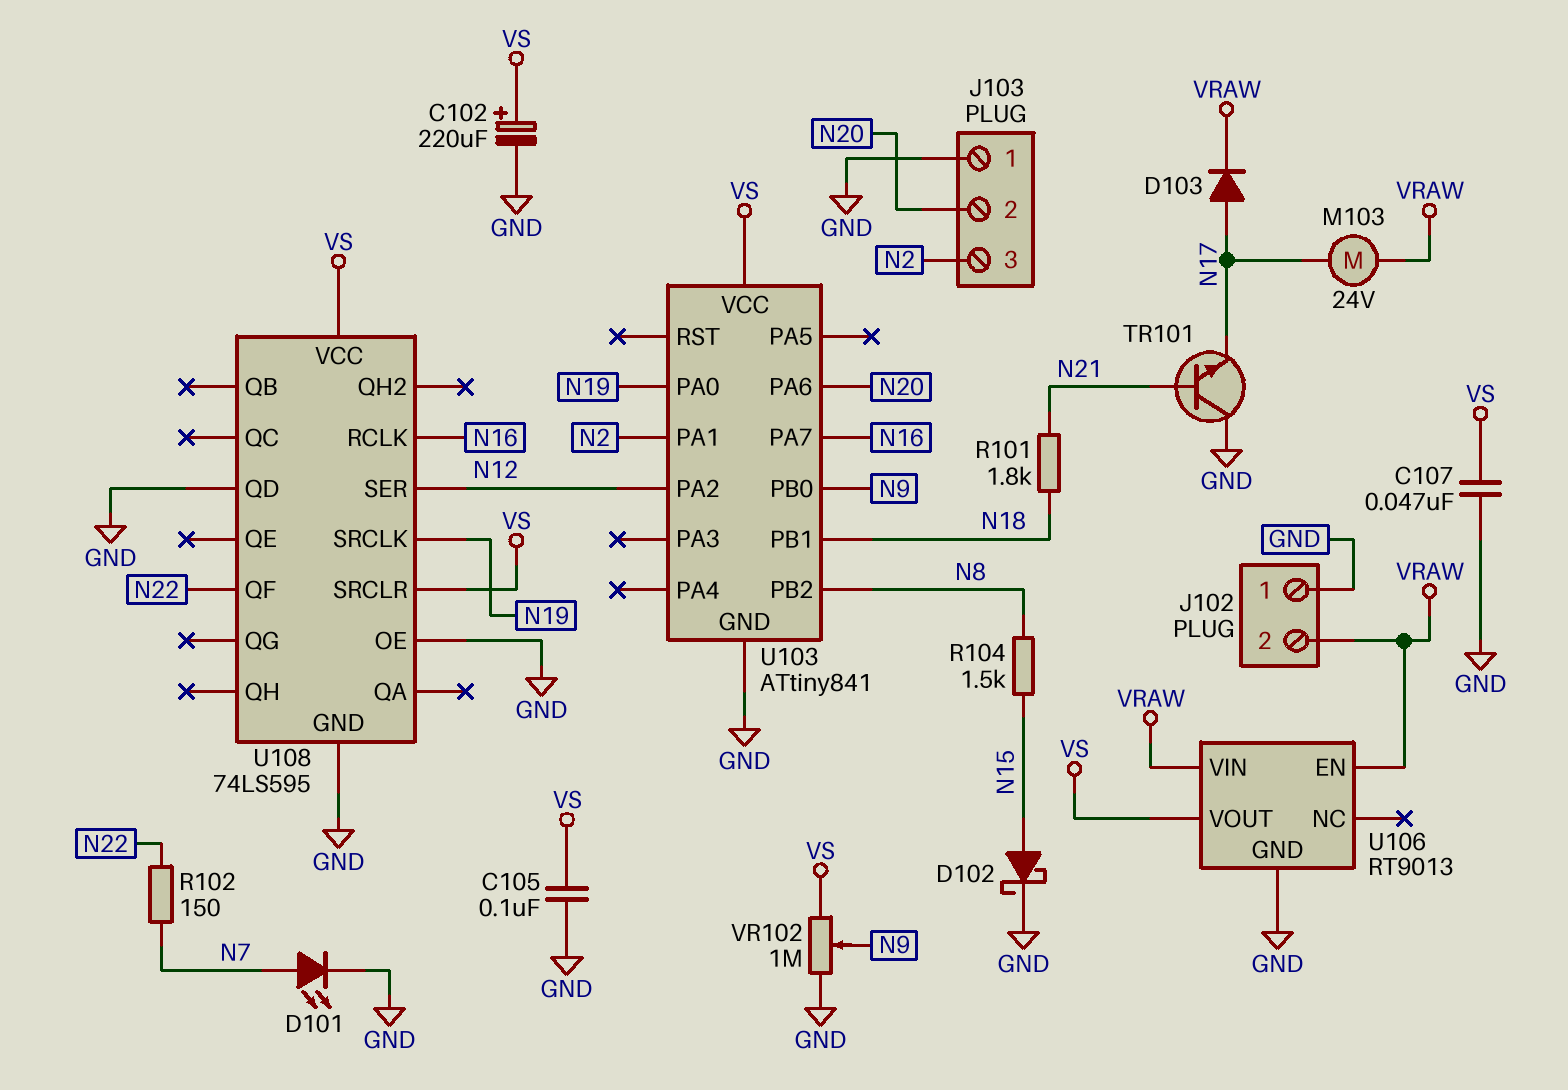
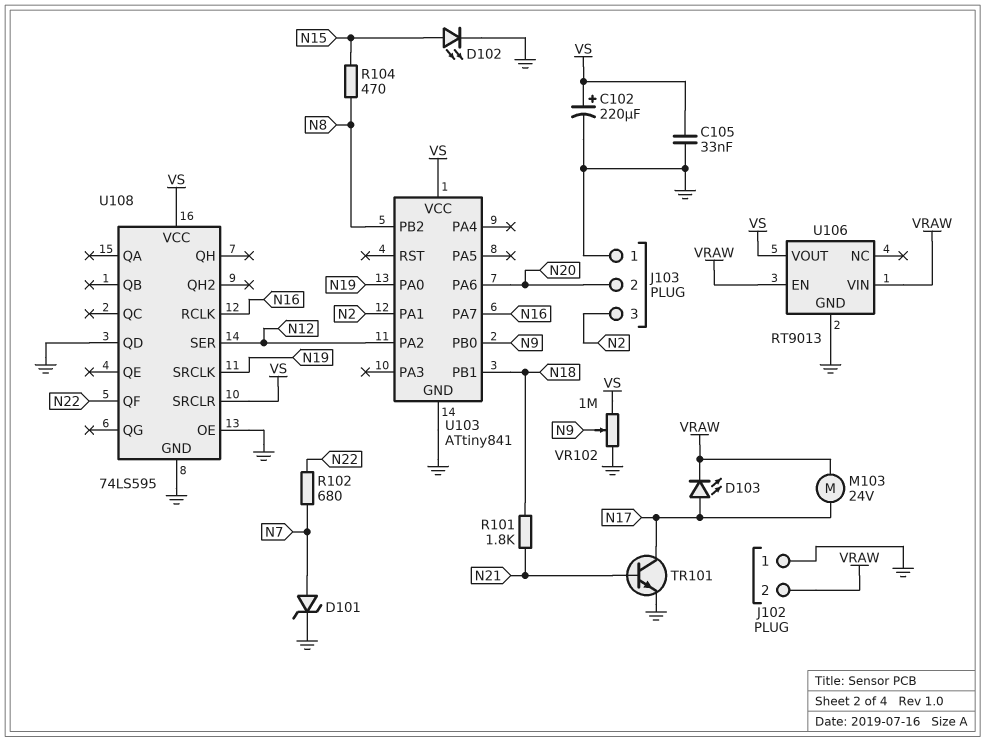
C105: 100nF (GND, VS) -> 33nF (GND, VS)
C107: 47nF (GND, VS) -> none
D101: LED (A N7, K GND) -> zener (A N7, K GND)
D102: schottky (A N15, K GND) -> LED (A N15, K GND)
D103: diode (A N17, K VRAW) -> LED (A N17, K VRAW)
R102: 150 (N7, N22) -> 680 (N7, N22)
R104: 1.5k (N8, N15) -> 470 (N8, N15)
TR101: NPN (B N21, C GND, E N17) -> NPN (B N21, C N17, E GND)

